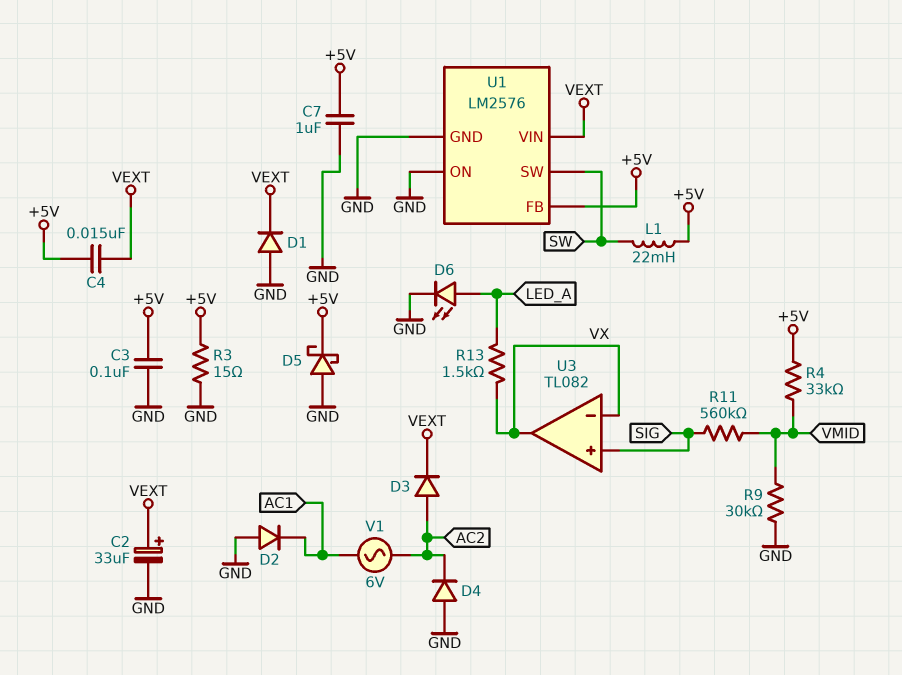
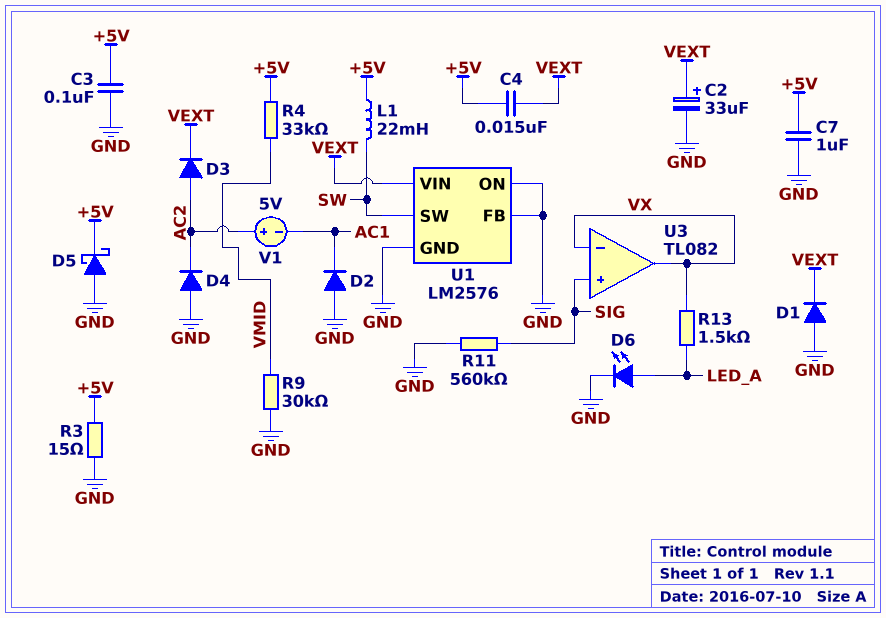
R11: 560k (SIG, VMID) -> 560k (GND, SIG)
U1 pin FB: +5V -> GND
V1: AC 6V (AC1, AC2) -> 5V (plus AC2, minus AC1)

